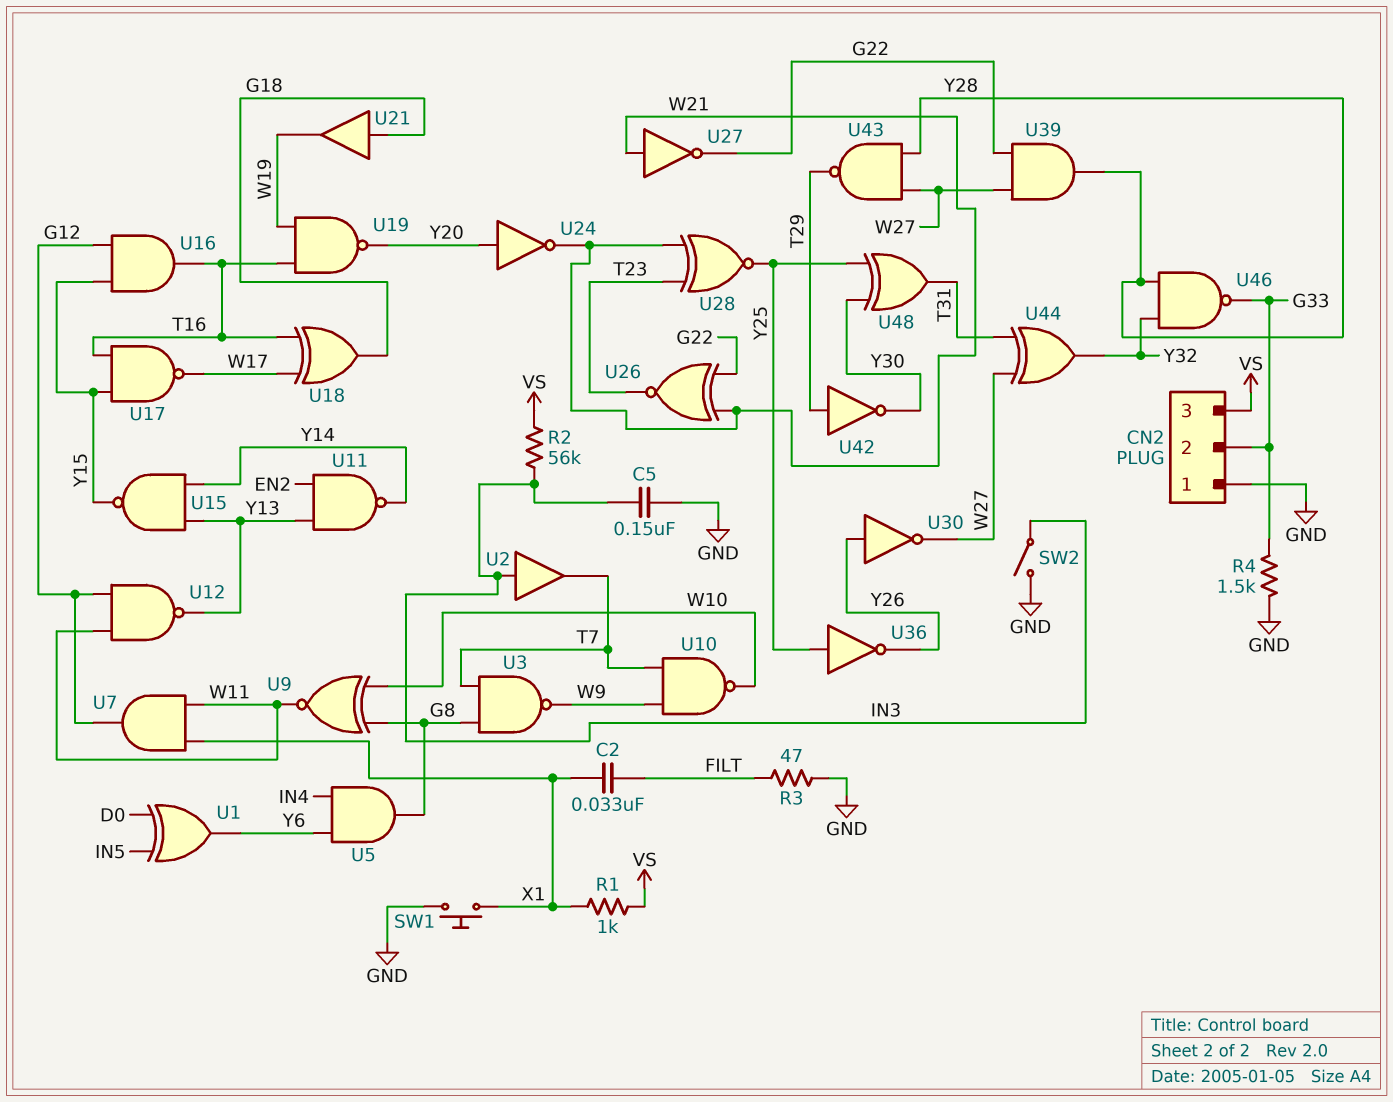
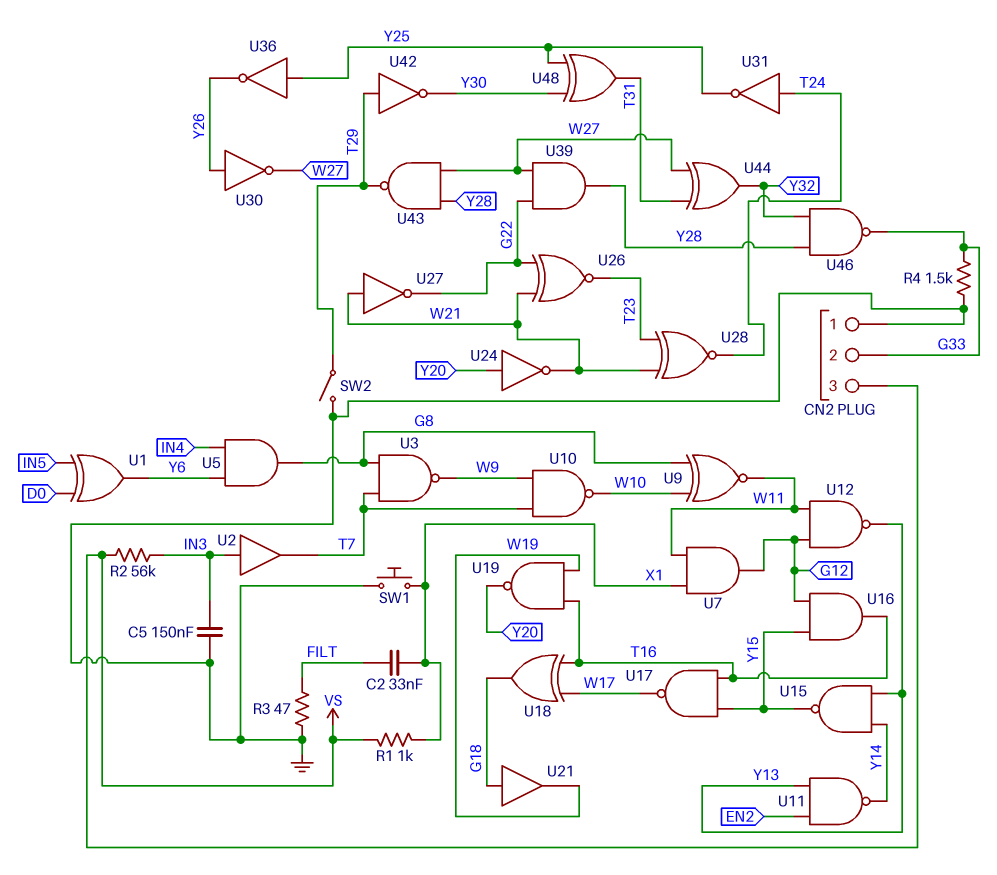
SW2: switch (GND, IN3) -> switch (GND, T29)
U28: XNOR (in T23, in W21, out Y25) -> XNOR (in T23, in W21, out T24)
U31: none -> NOT (in T24, out Y25)

